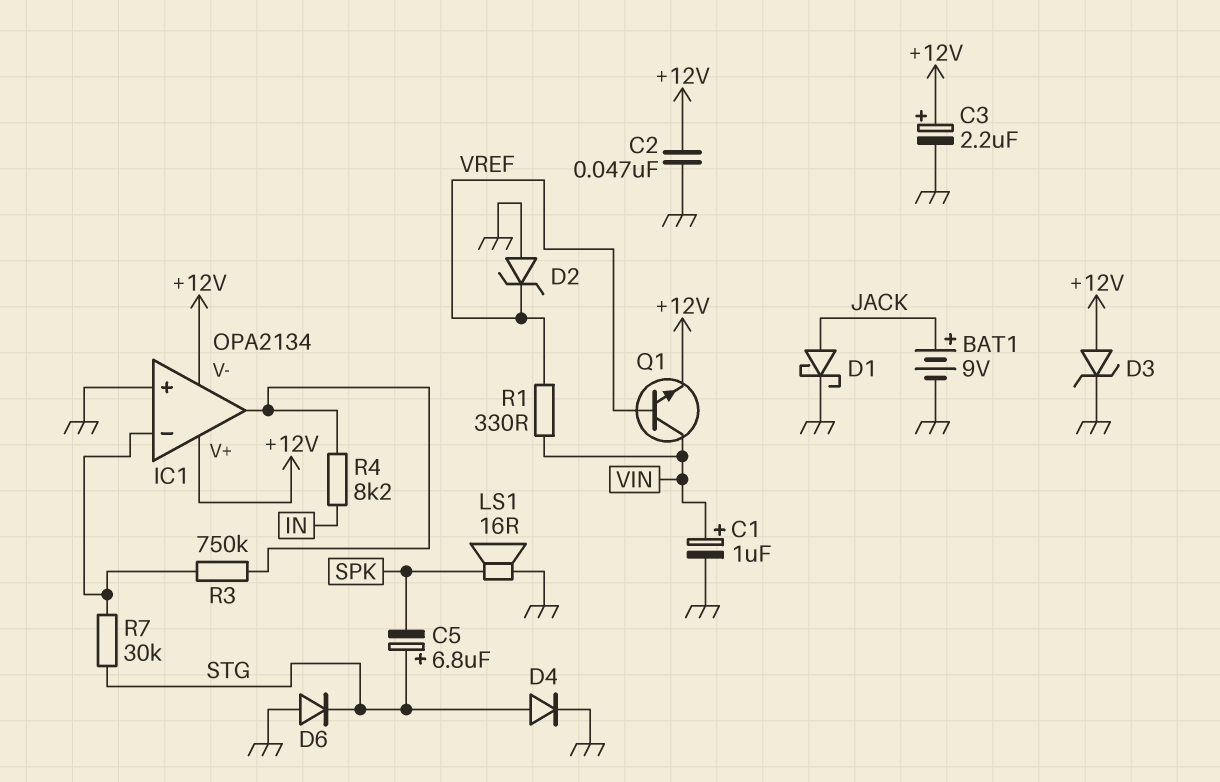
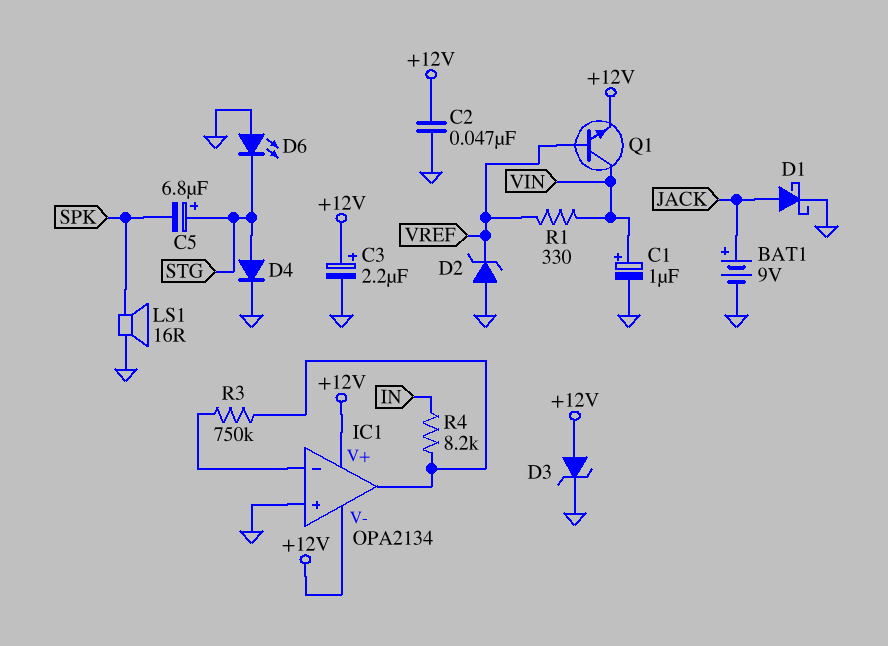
D6: diode (A GND, K STG) -> LED (A GND, K STG)
R7: 30k (IC1/in-, STG) -> none

